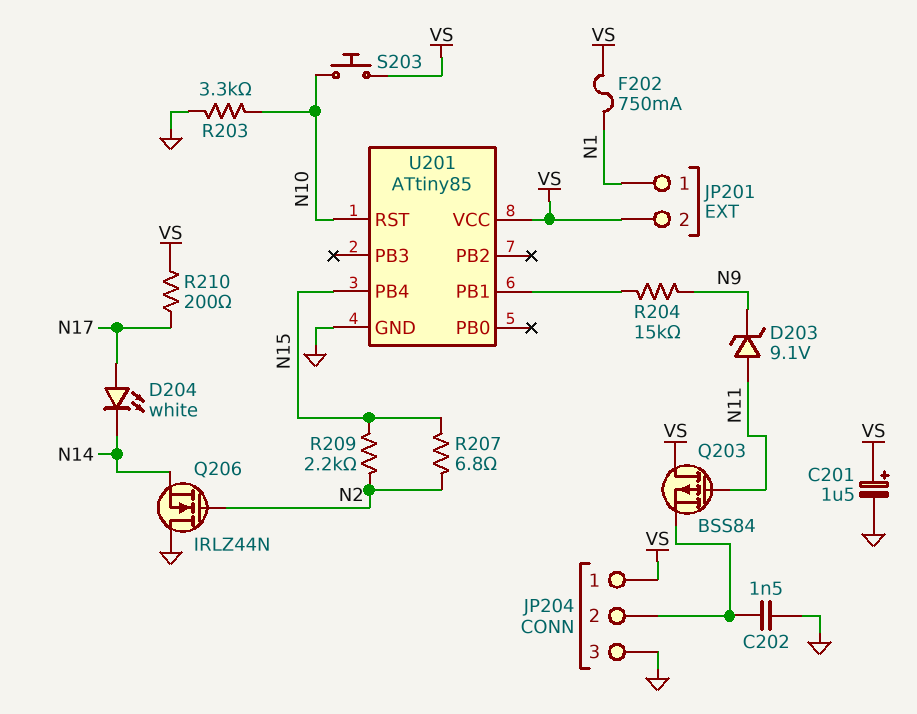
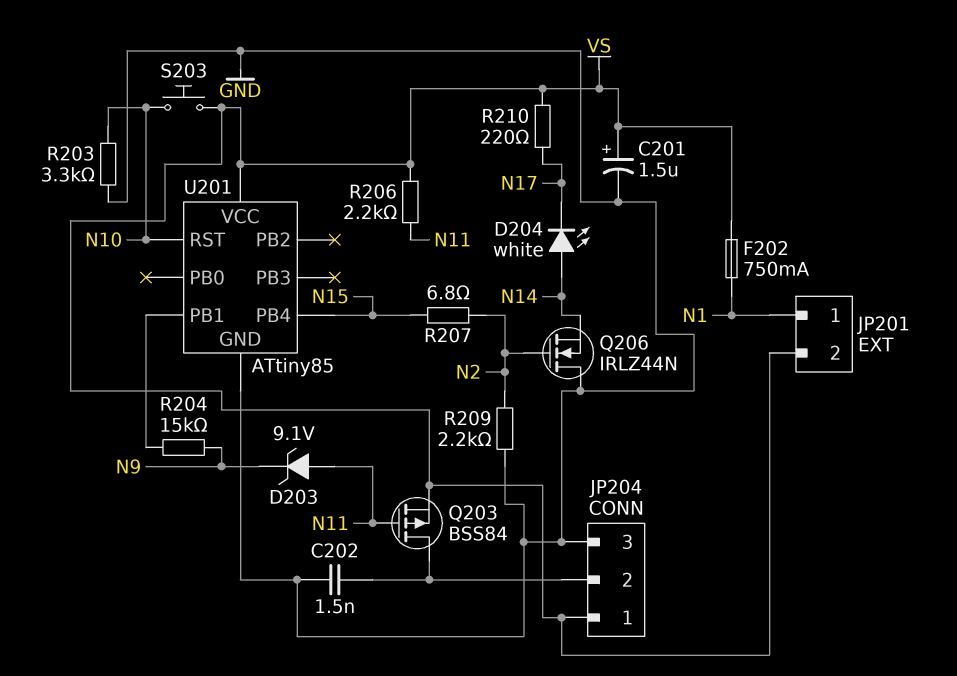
D204: LED white (A N17, K N14) -> LED white (A N14, K N17)
Q203: PMOS BSS84 (G N11, D VS, S JP204/2) -> PMOS BSS84 (G N11, D JP204/2, S VS)
R206: none -> 2.2k (N11, VS)
R209: 2.2k (N2, N15) -> 2.2k (GND, N2)
R210: 200 (N17, VS) -> 220 (N17, VS)

